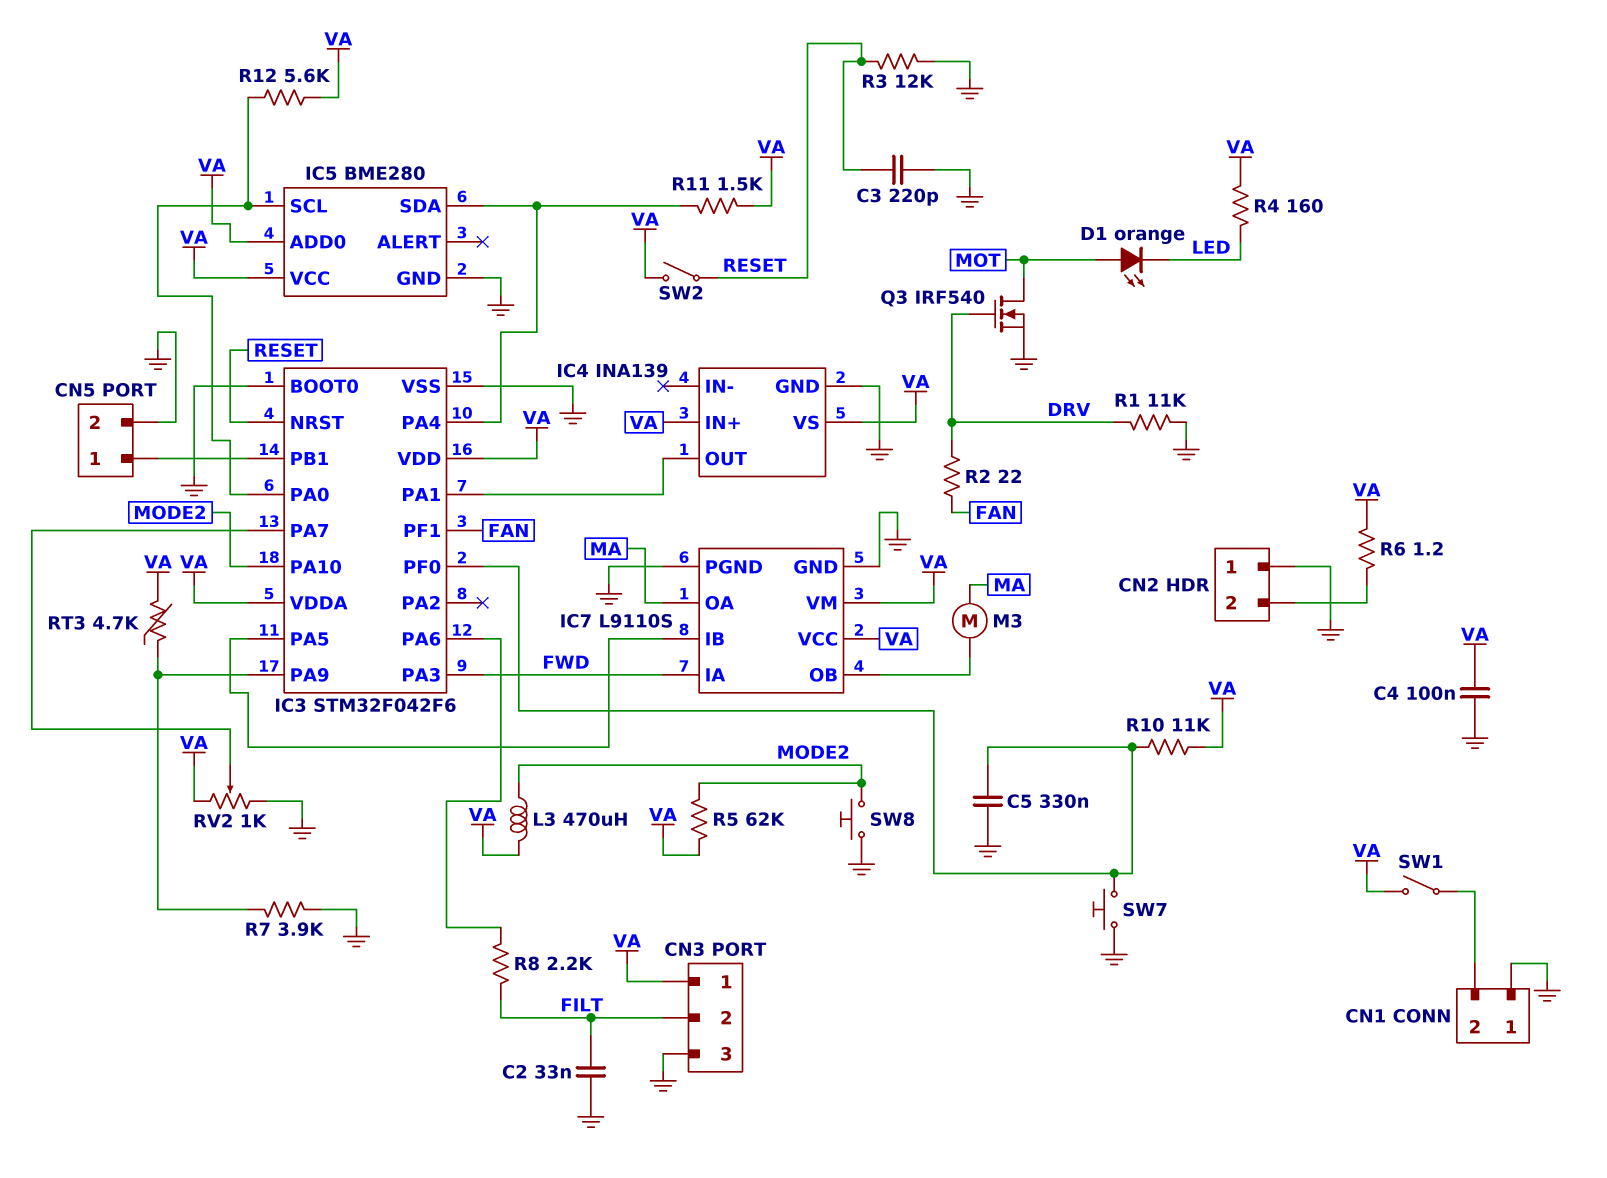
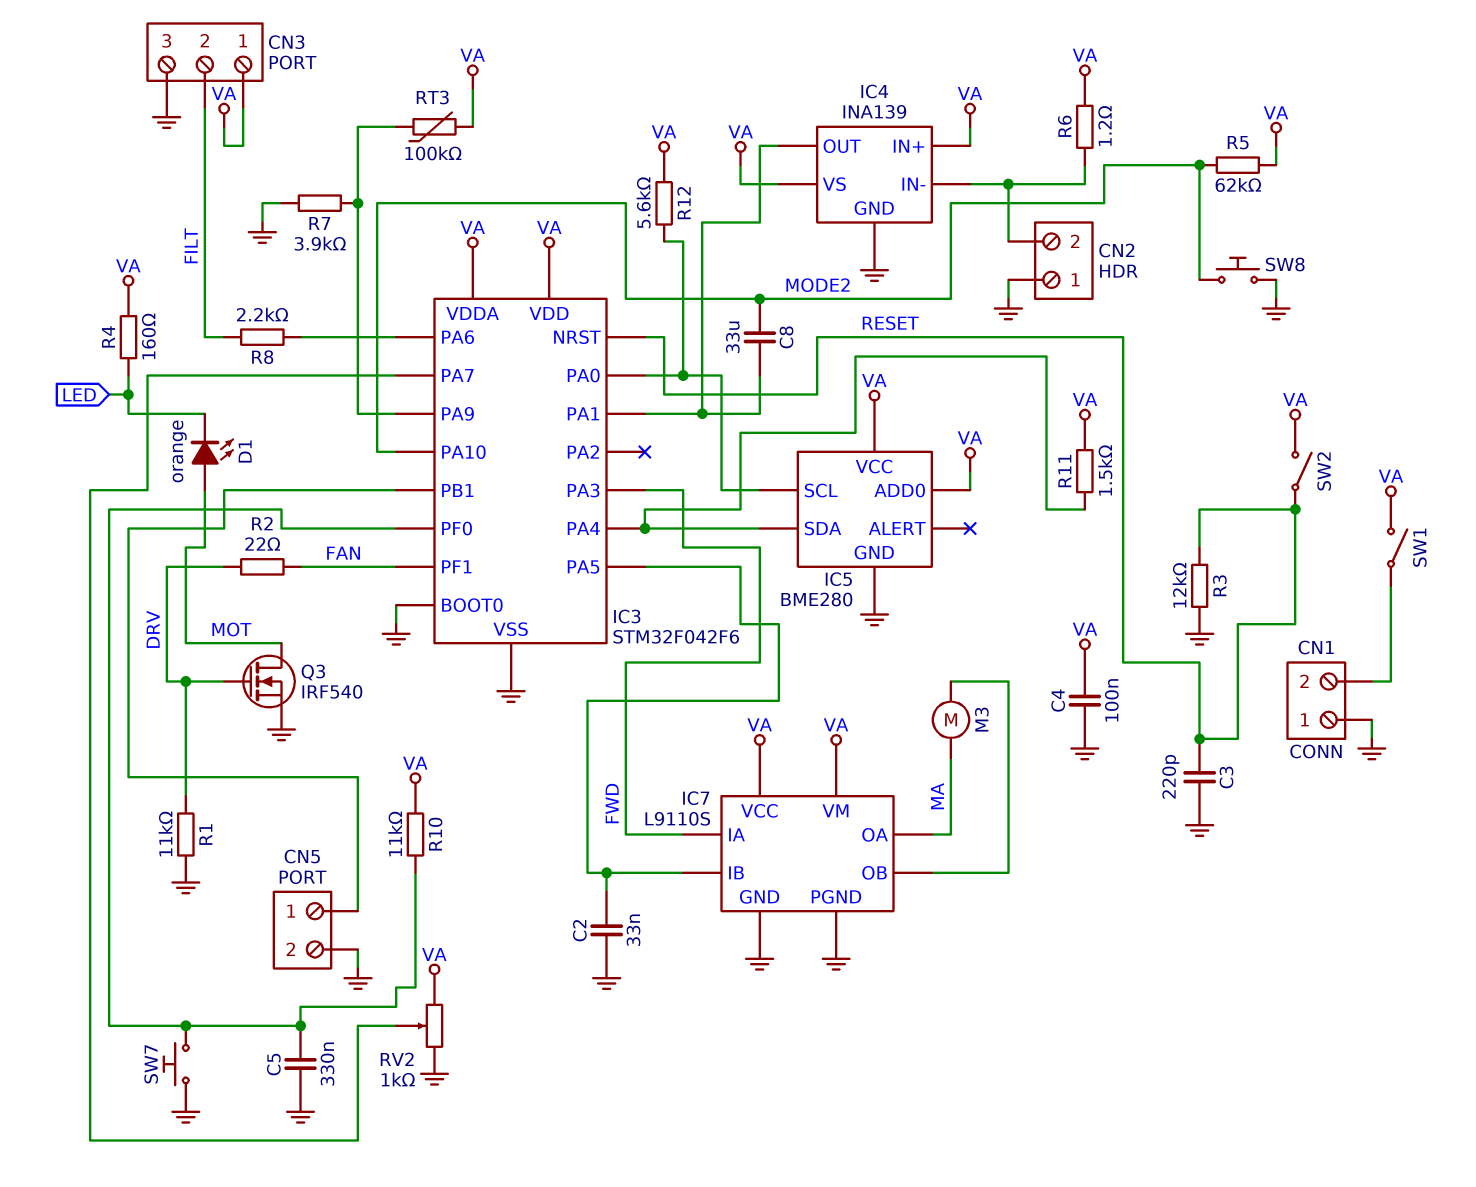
C2: 33nF (FILT, GND) -> 33nF (GND, IC3/PA5)
C8: none -> 33uF (IC3/PA1, MODE2)
IC4 pin IN-: none -> CN2/2
L3: 470uH (MODE2, VA) -> none
RT3: 4.7k (IC3/PA9, VA) -> 100k (IC3/PA9, VA)

